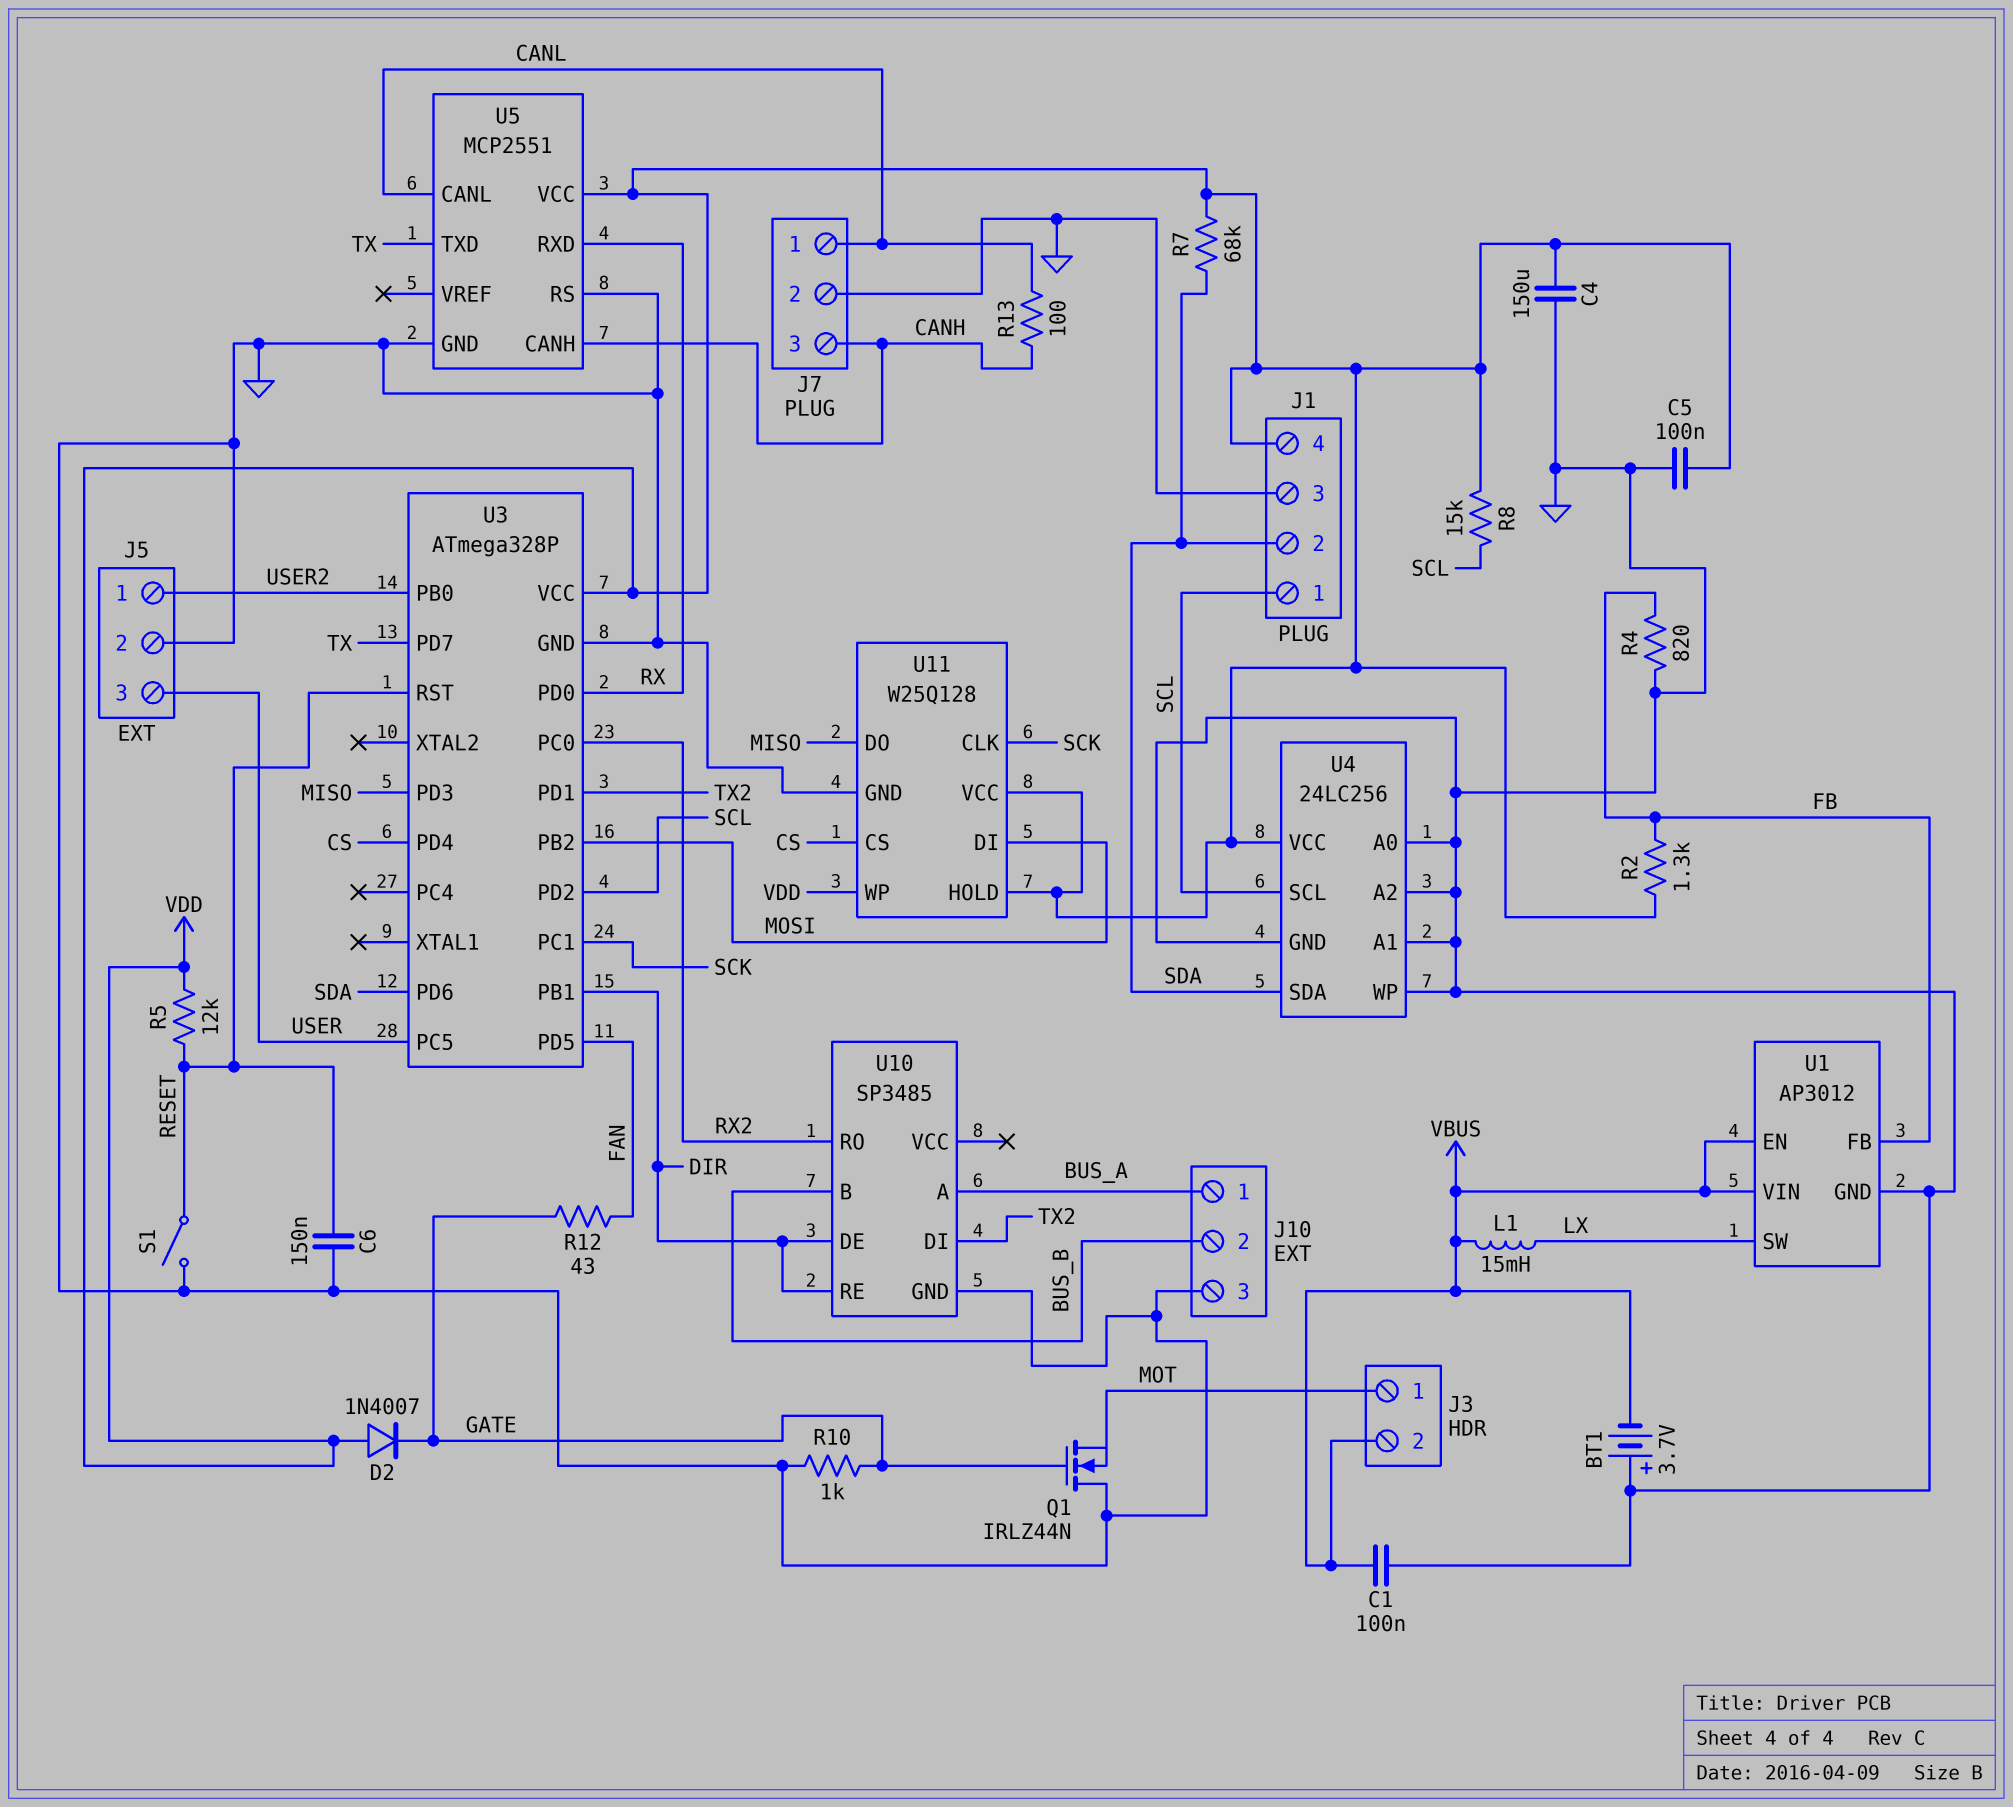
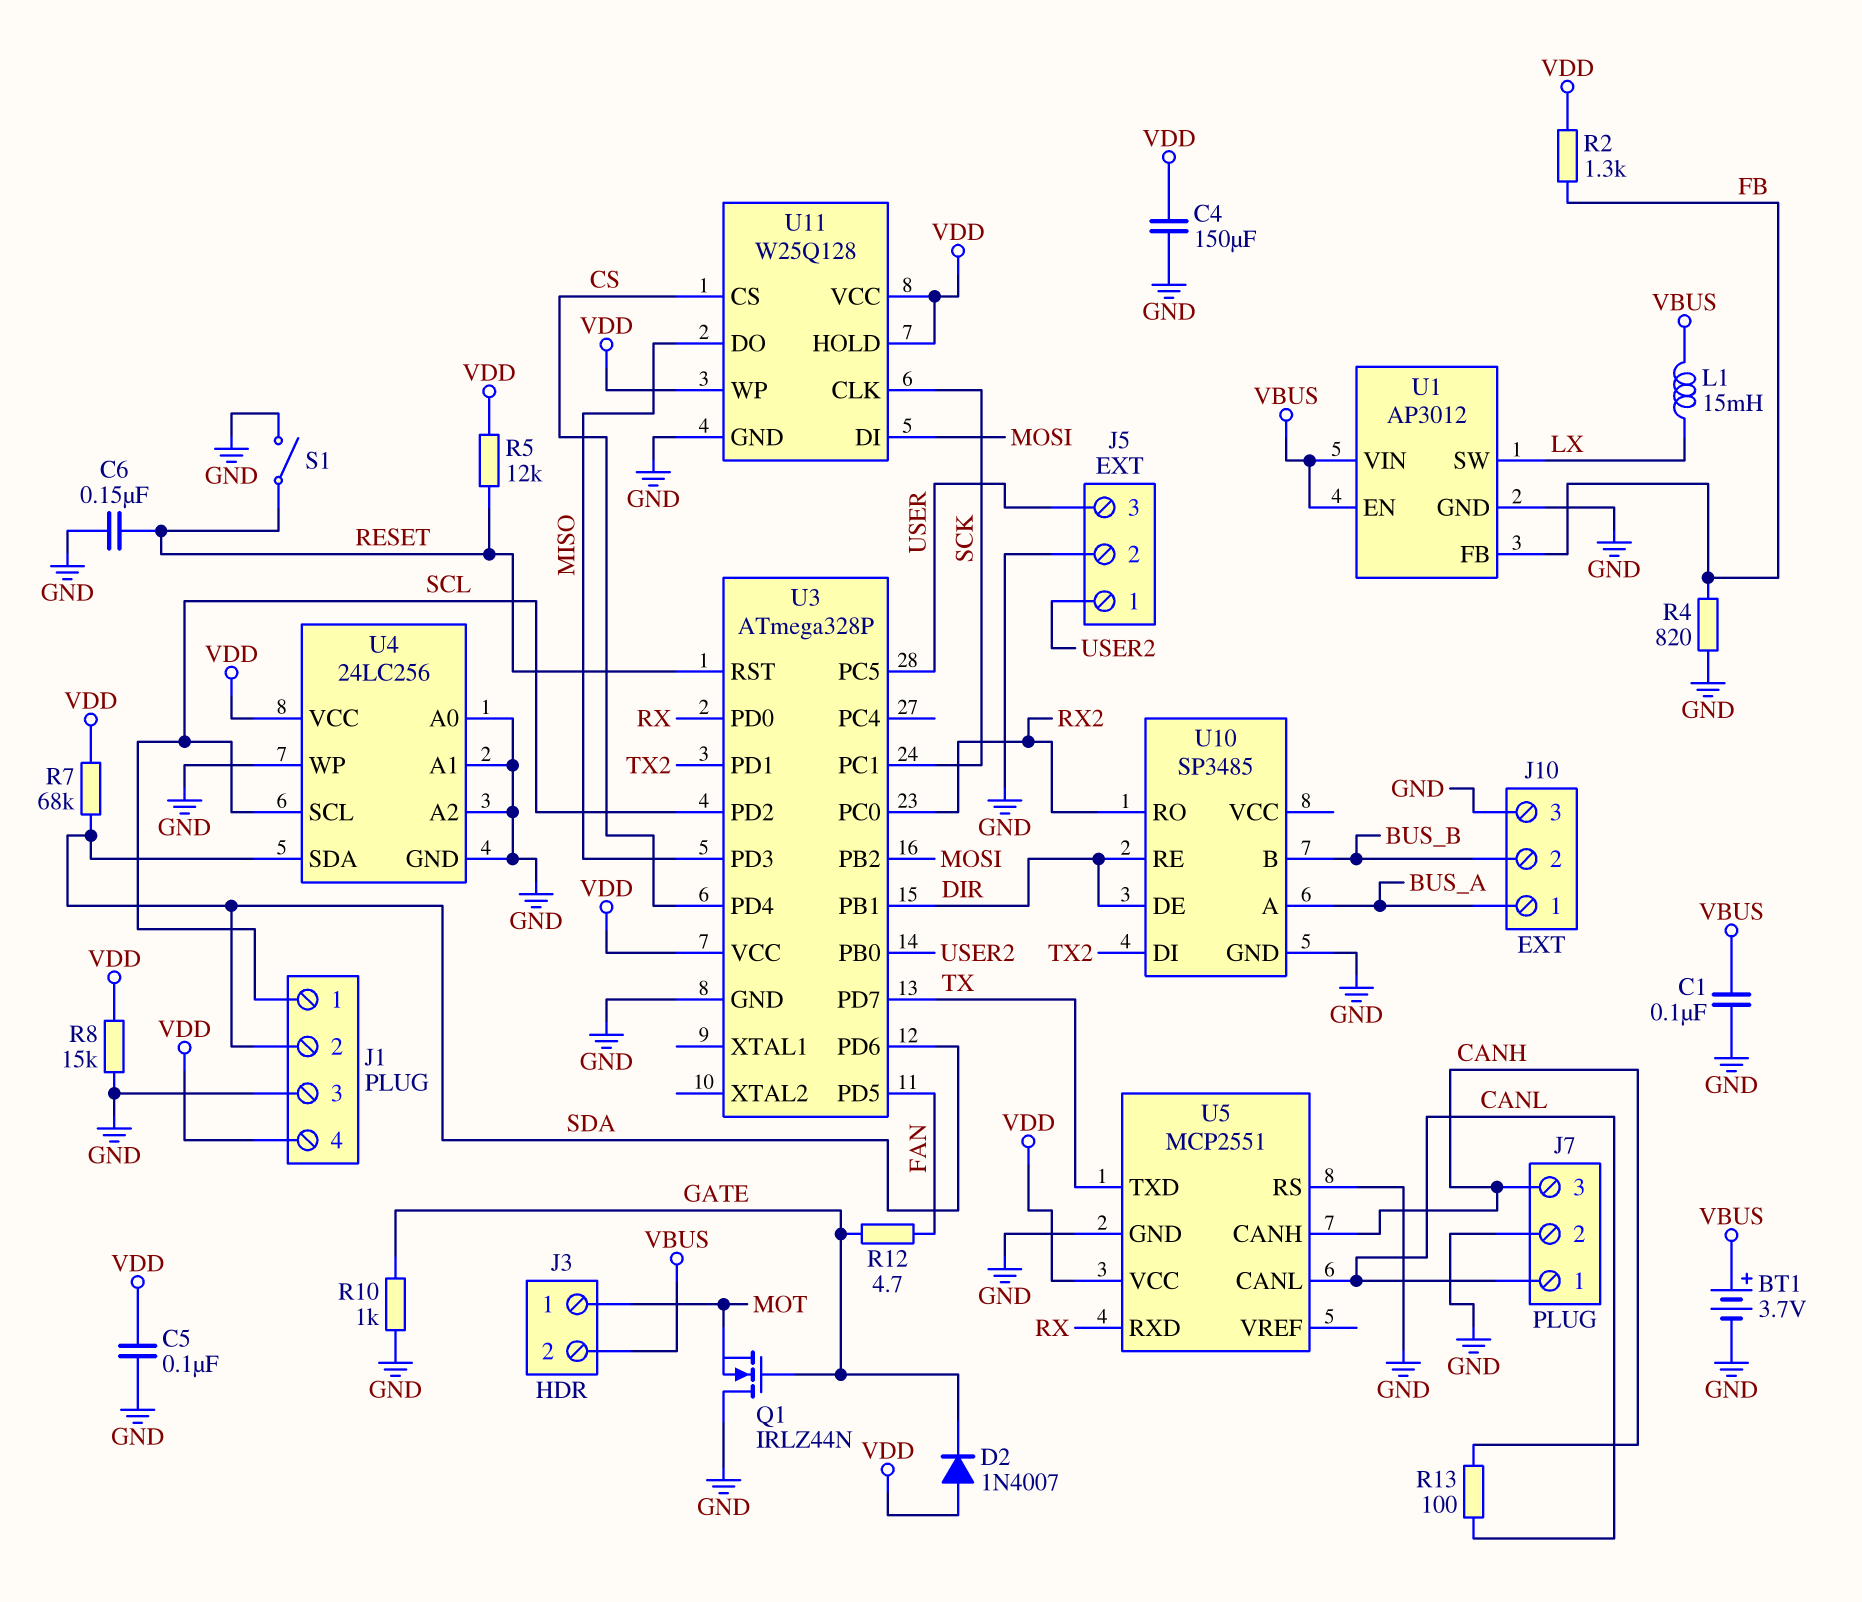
BT1: 3.7V (plus GND, minus VBUS) -> 3.7V (plus VBUS, minus GND)
R8: 15k (SCL, VDD) -> 15k (GND, VDD)
R12: 43 (FAN, GATE) -> 4.7 (FAN, GATE)

